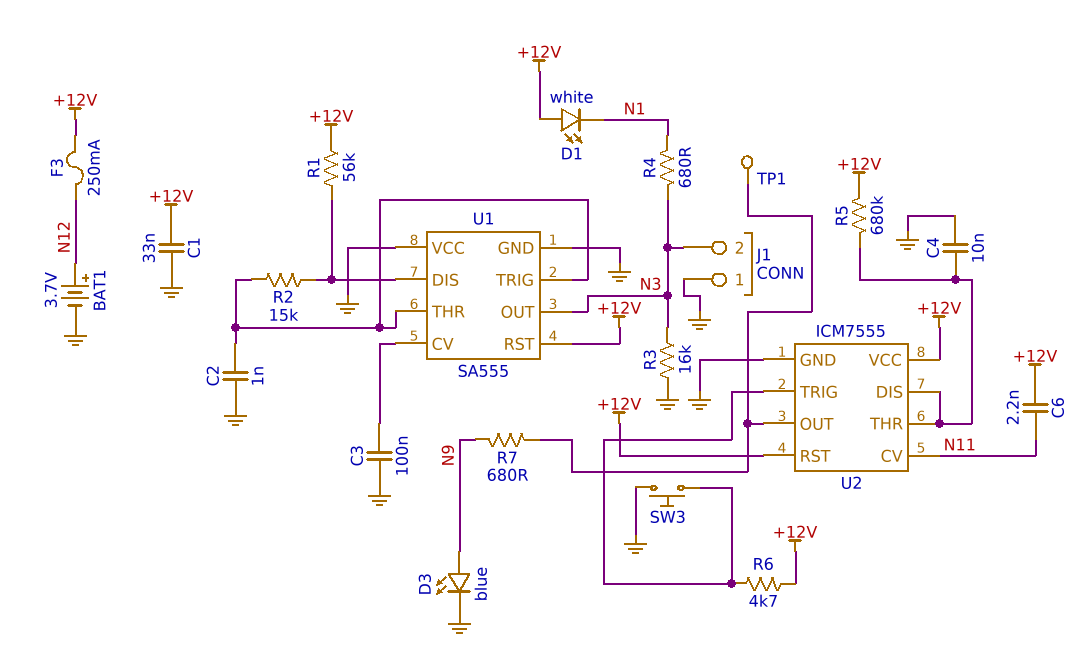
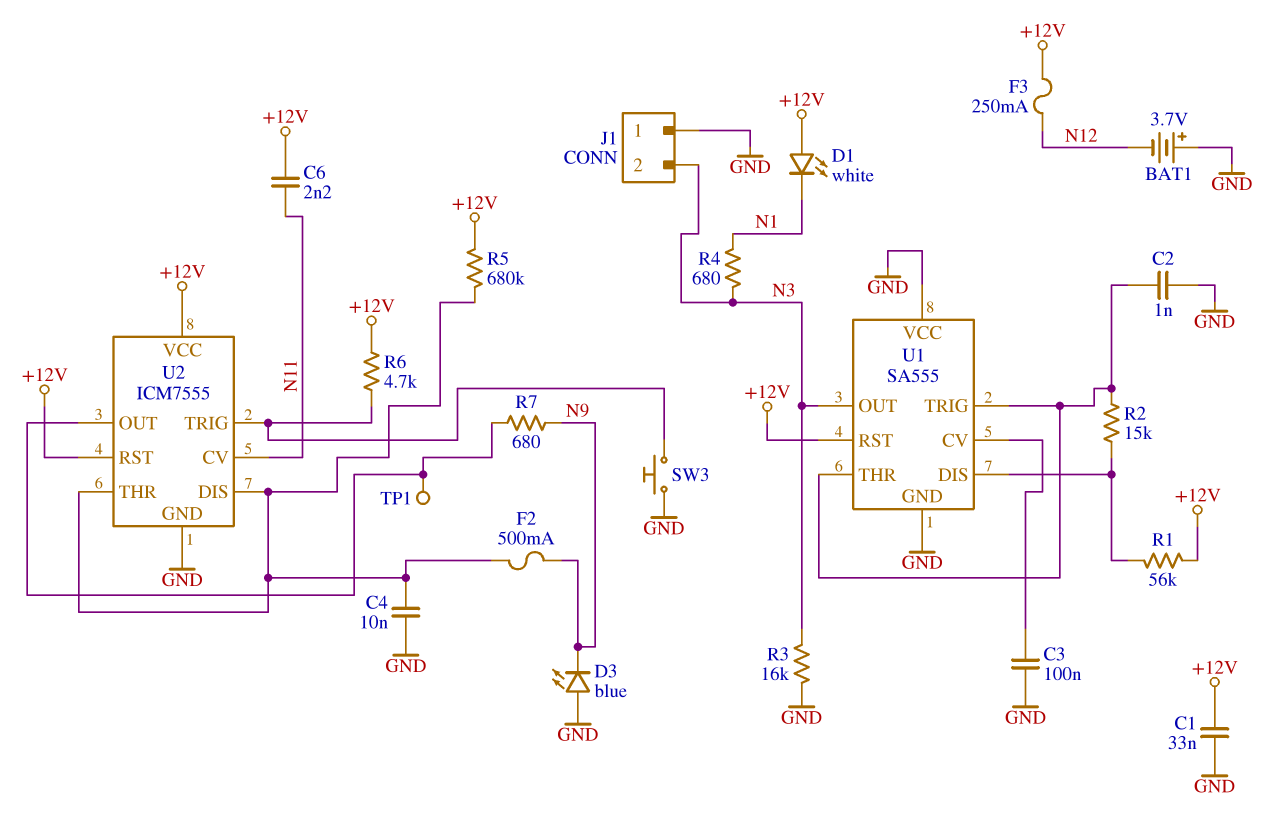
BAT1: 3.7V (plus N12, minus GND) -> 3.7V (plus GND, minus N12)
D3: LED blue (A N9, K GND) -> LED blue (A GND, K N9)
F2: none -> 500mA (N9, U2/DIS)

